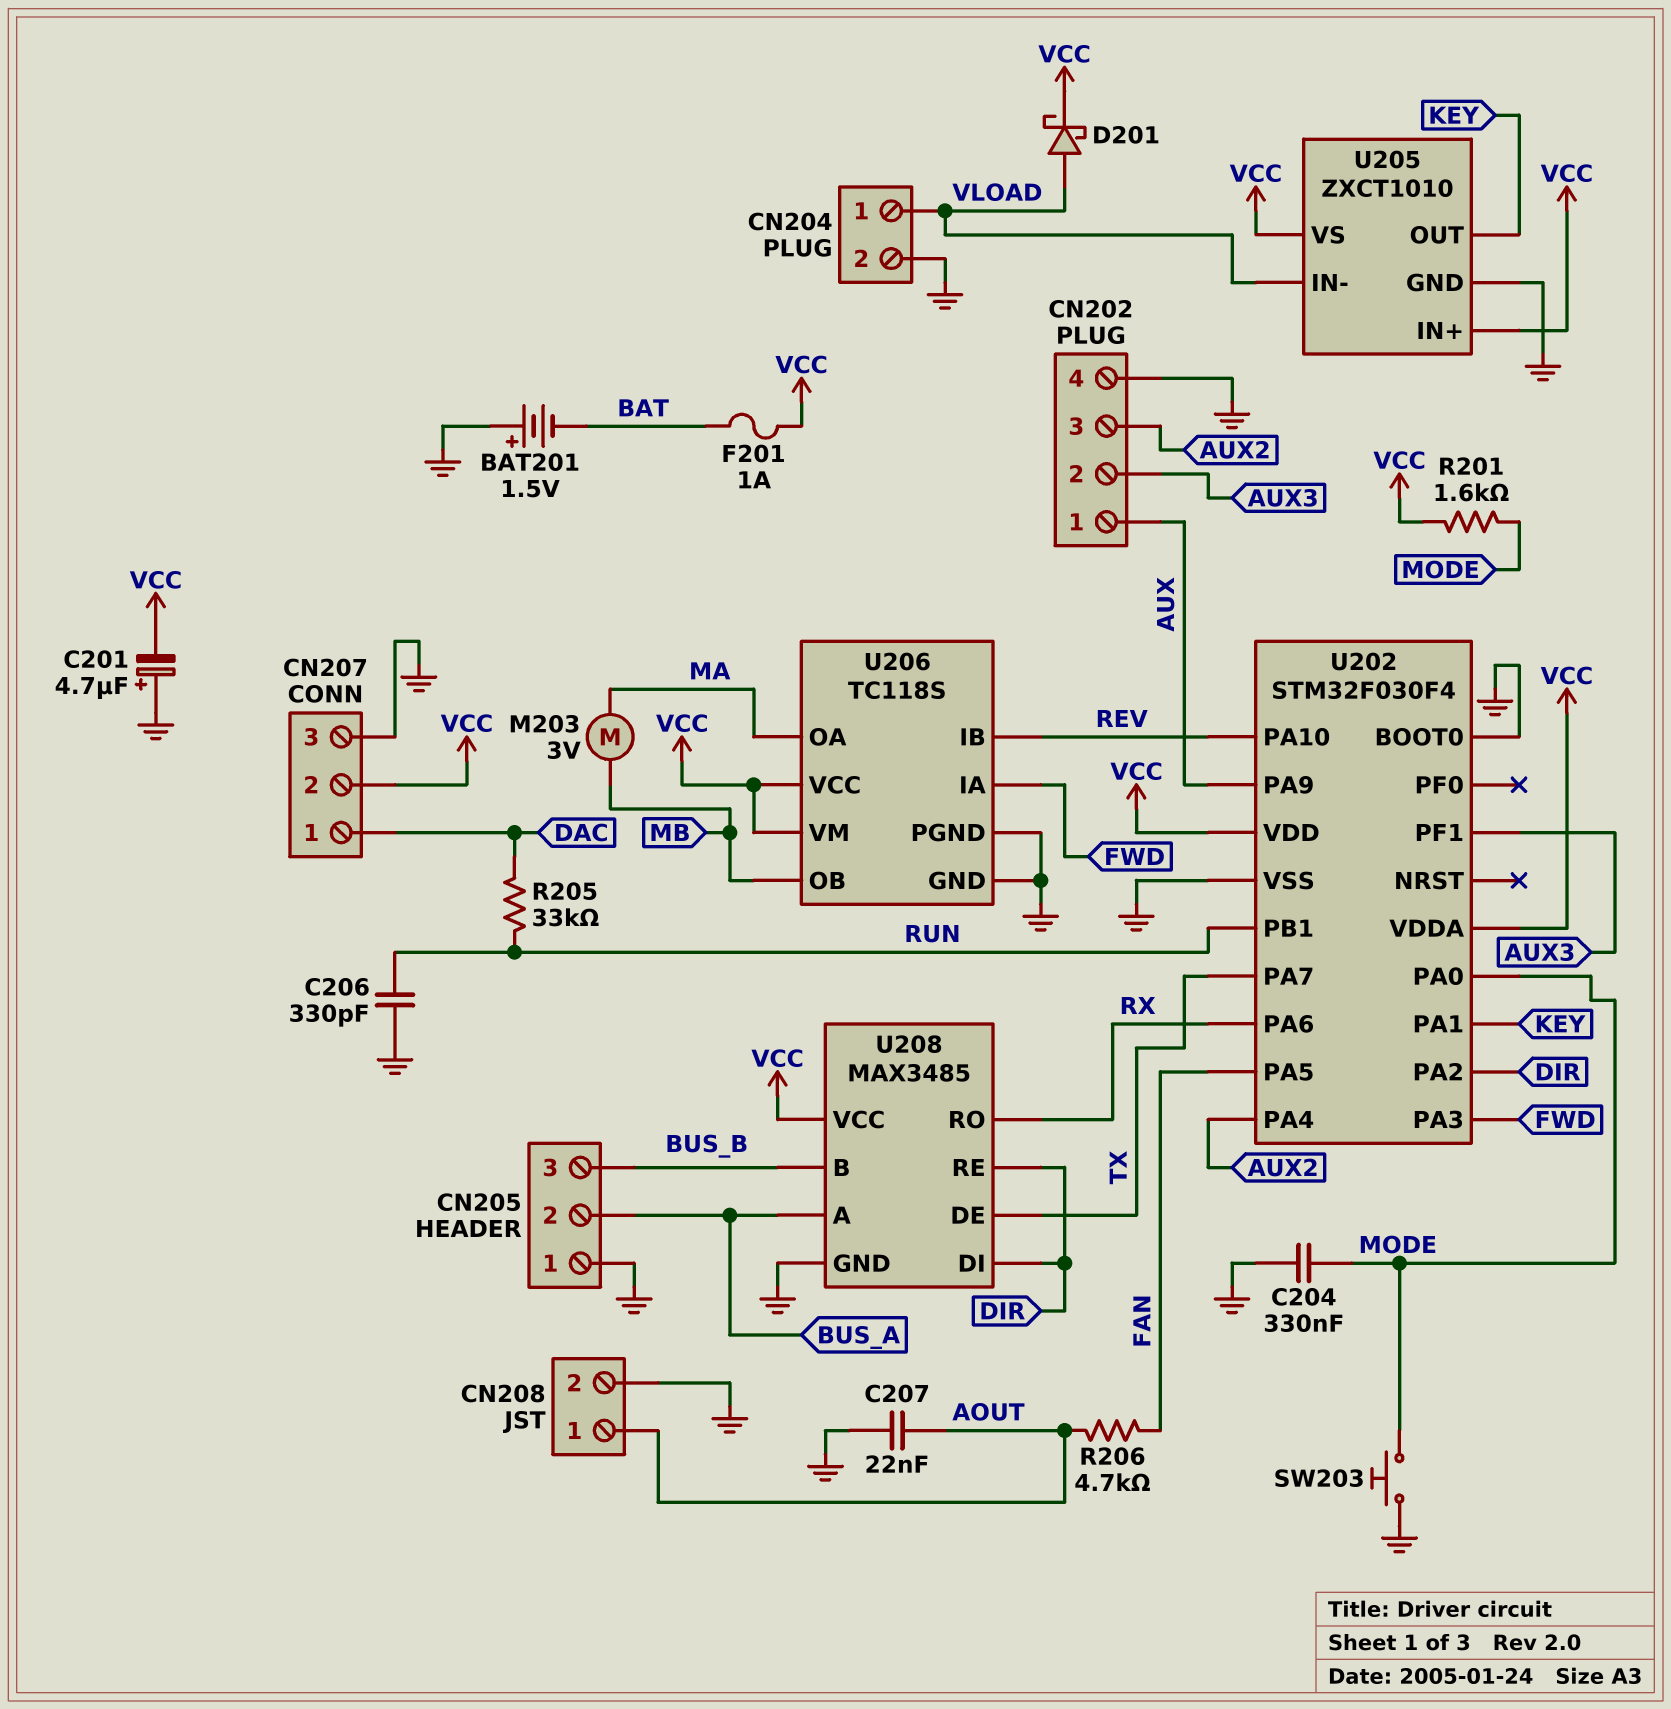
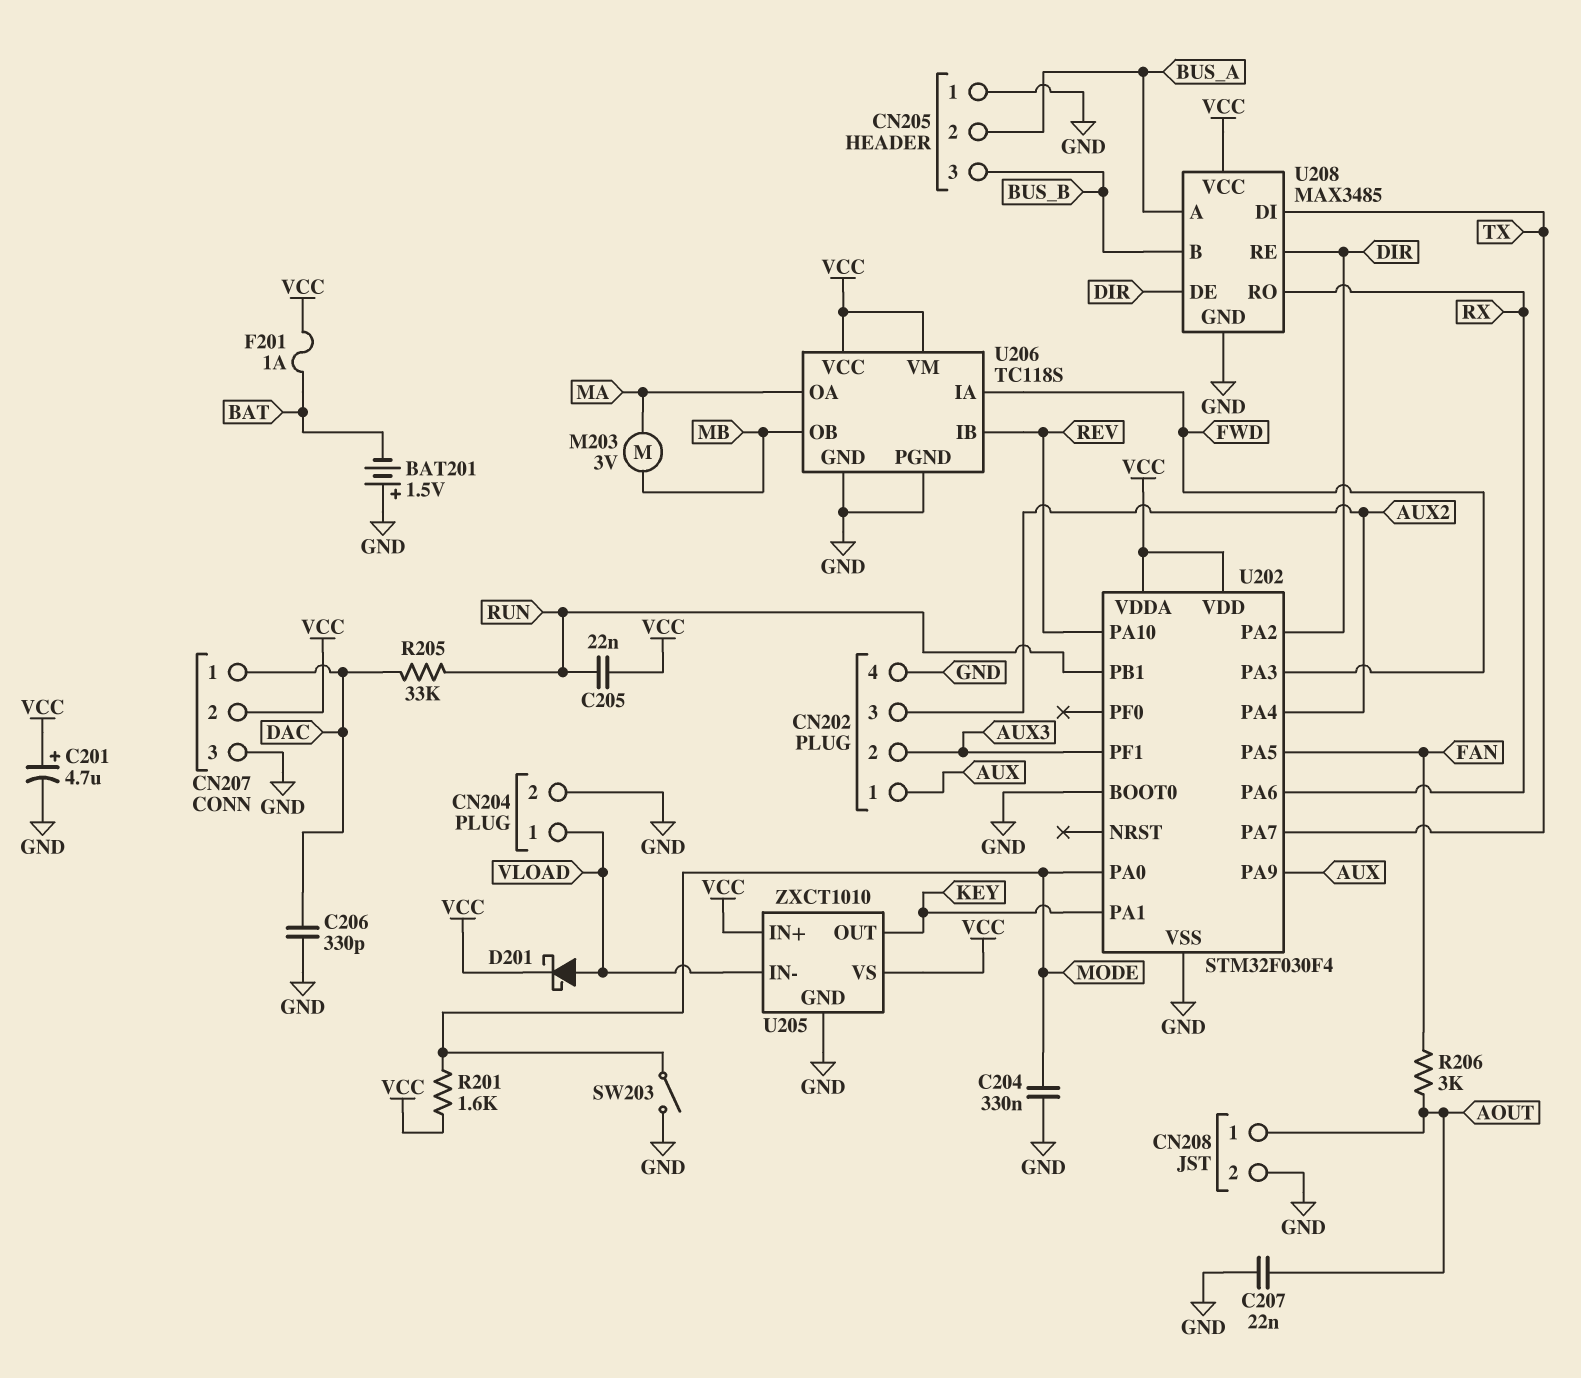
C201: 4.7uF (plus GND, minus VCC) -> 4.7uF (plus VCC, minus GND)
C205: none -> 22nF (RUN, VCC)
C206: 330pF (GND, RUN) -> 330pF (DAC, GND)
R206: 4.7k (AOUT, FAN) -> 3k (AOUT, FAN)
SW203: button (GND, MODE) -> switch (GND, MODE)
U208 pin DE: TX -> DIR
U208 pin DI: DIR -> TX

